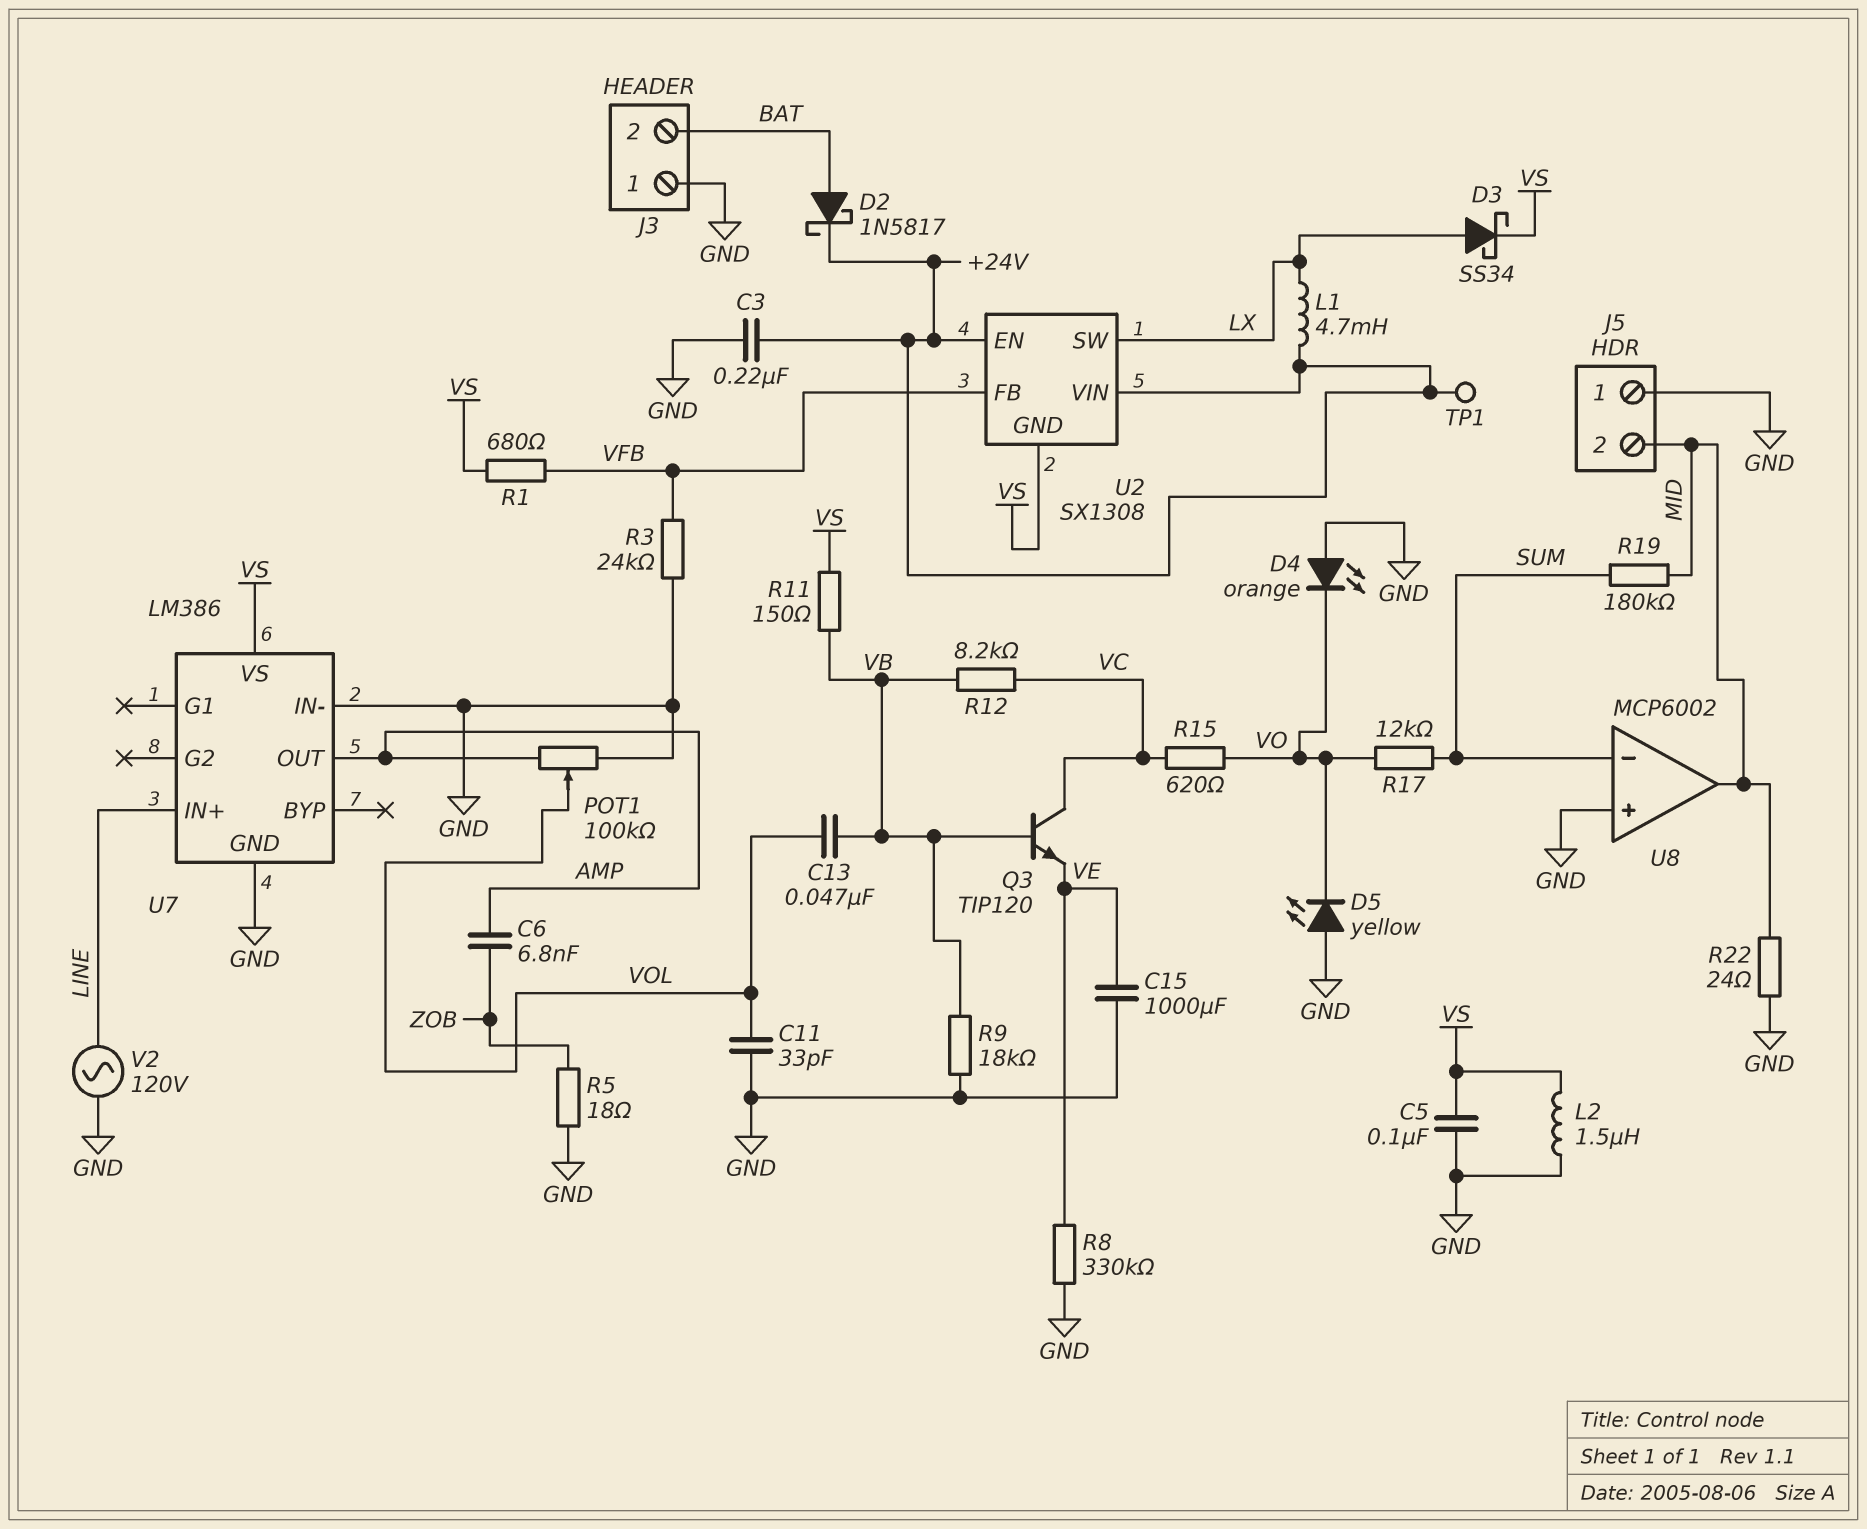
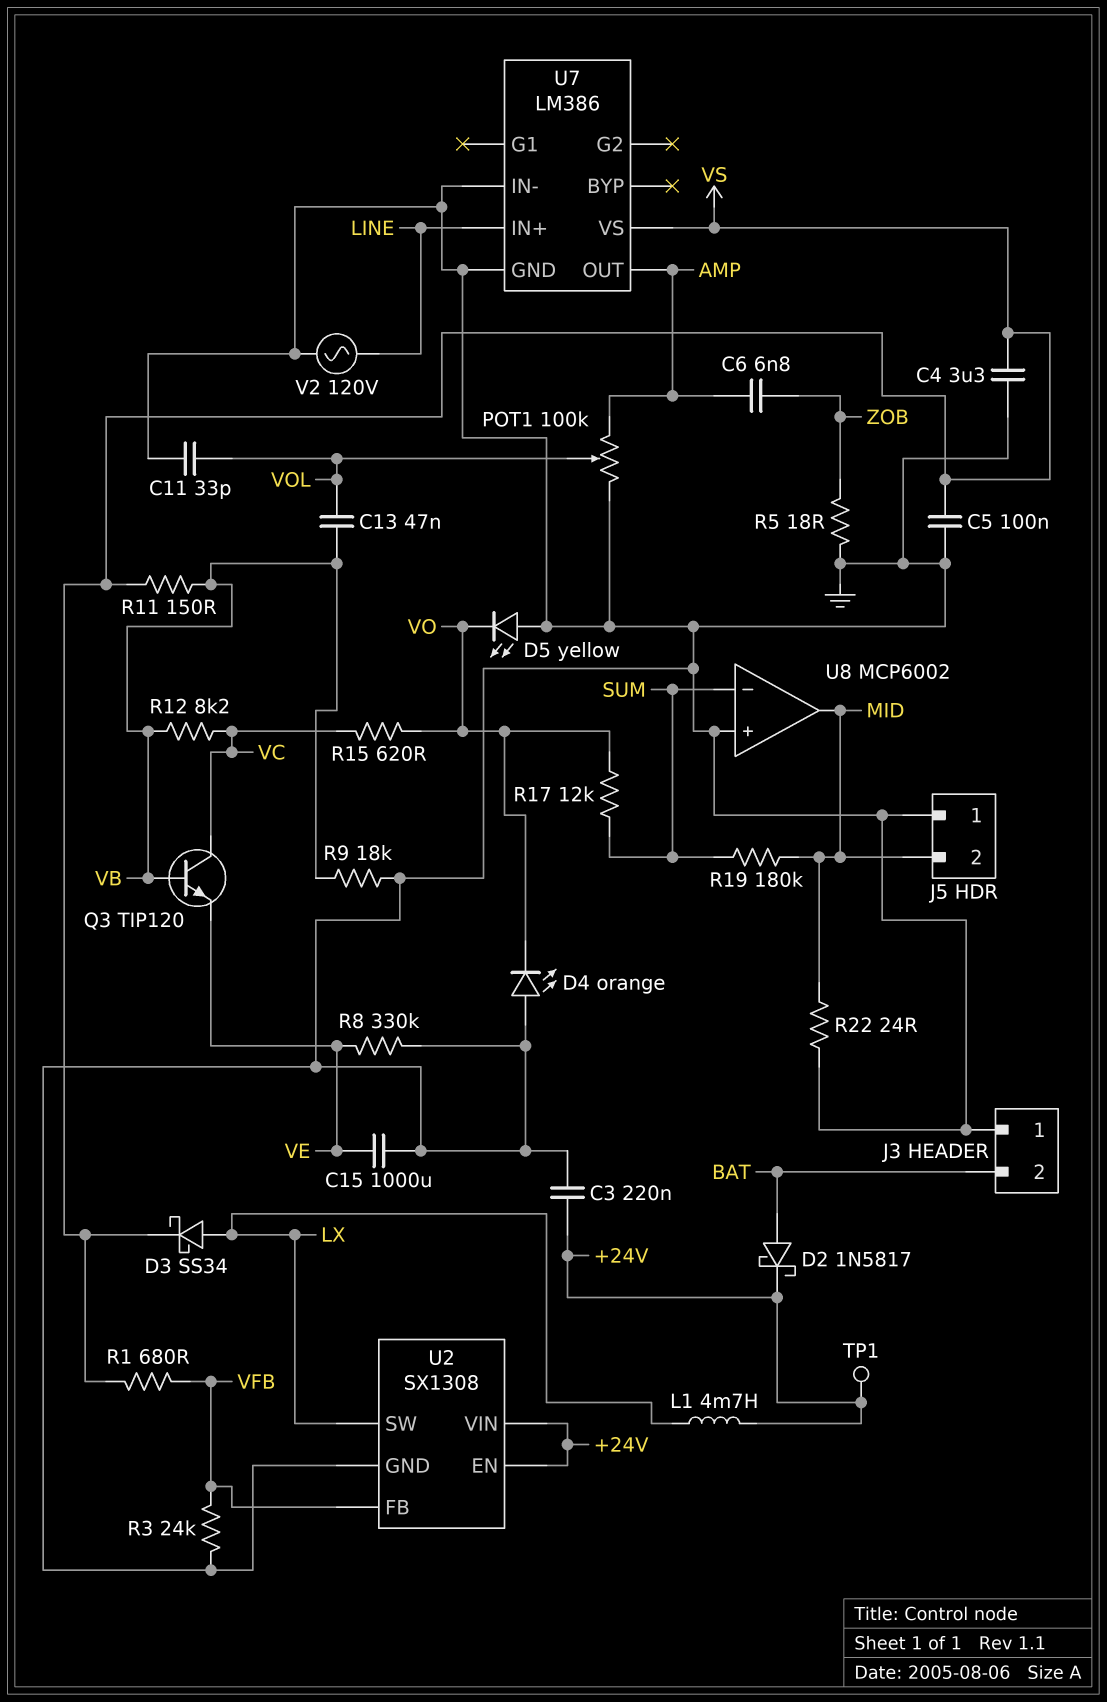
C4: none -> 3.3uF (GND, VS)
L2: 1.5uH (GND, VS) -> none
U2 pin GND: VS -> GND

